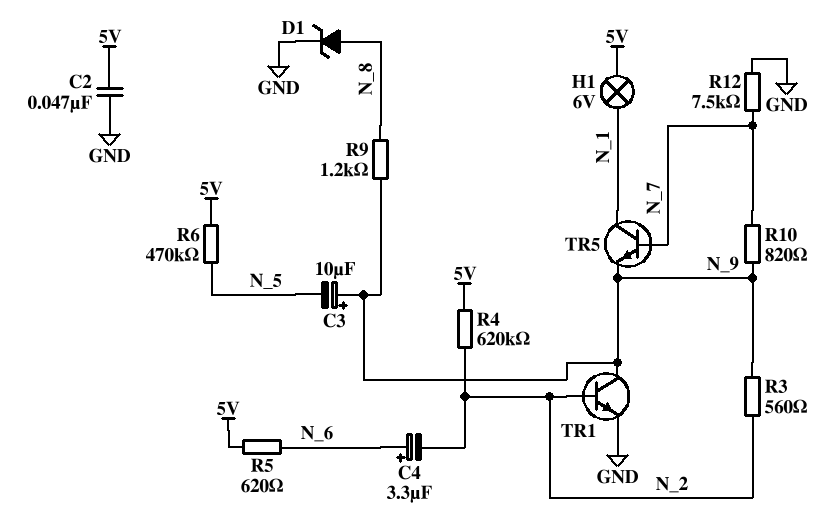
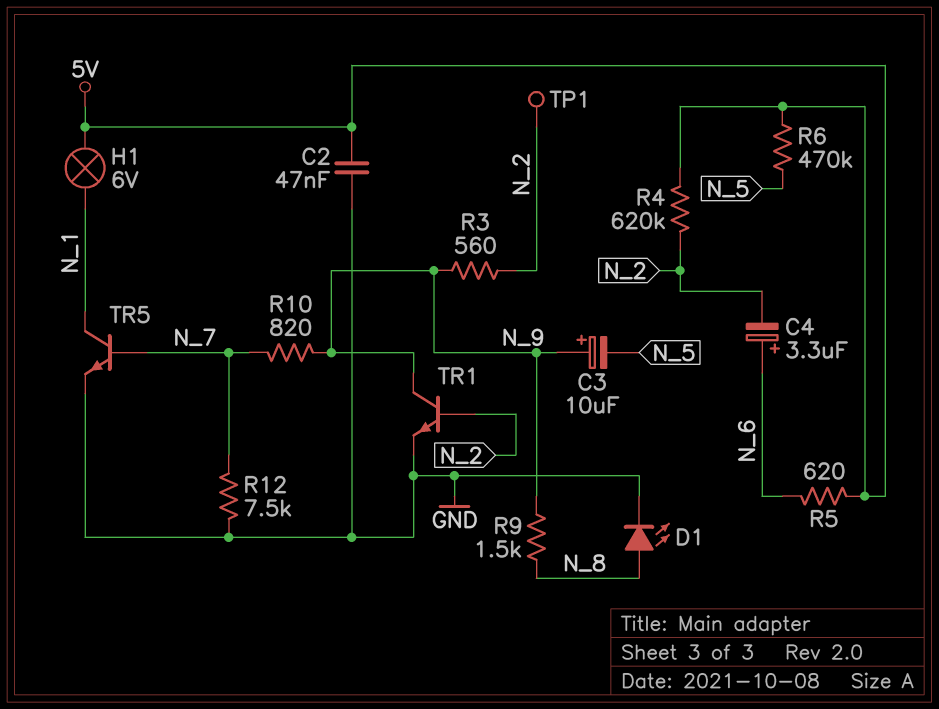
D1: zener (A N_8, K GND) -> LED (A N_8, K GND)
R9: 1.2k (N_8, N_9) -> 1.5k (N_8, N_9)
TP1: none -> test point (N_2)
TR5: NPN (B N_7, C N_1, E N_9) -> NPN (B N_7, C N_1, E GND)

